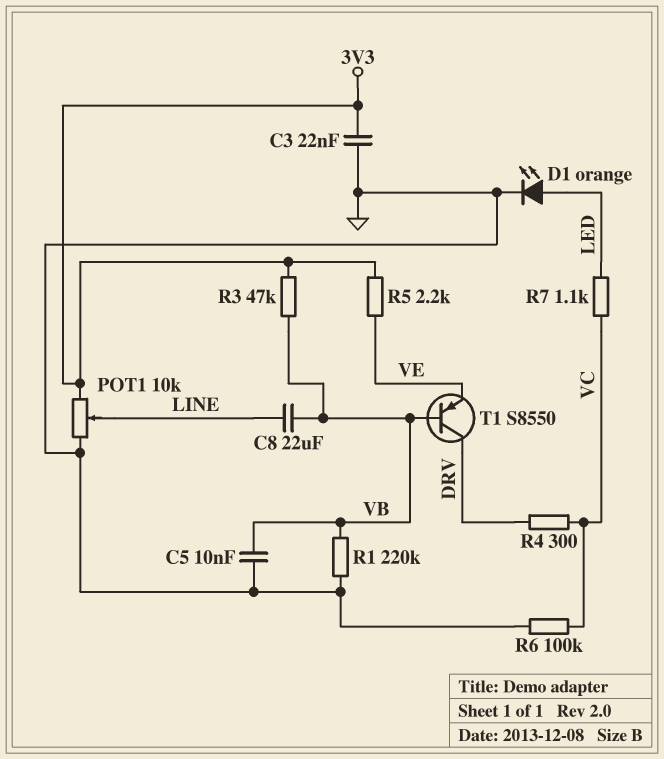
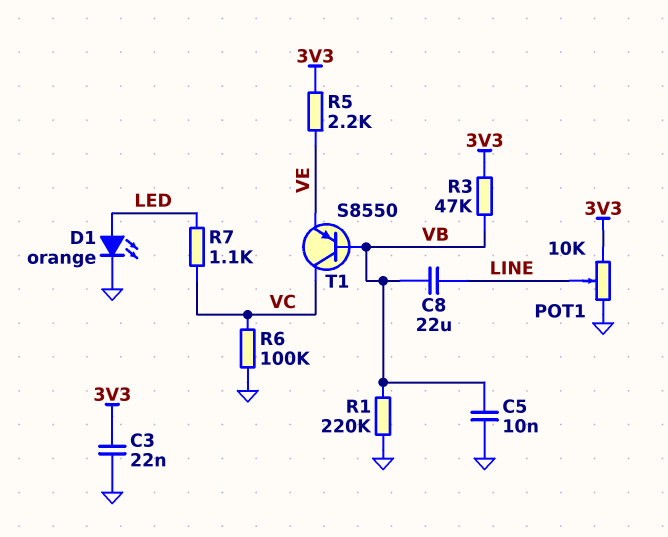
R4: 300 (DRV, VC) -> none
T1: PNP S8550 (B VB, C DRV, E VE) -> PNP S8550 (B VB, C VC, E VE)

